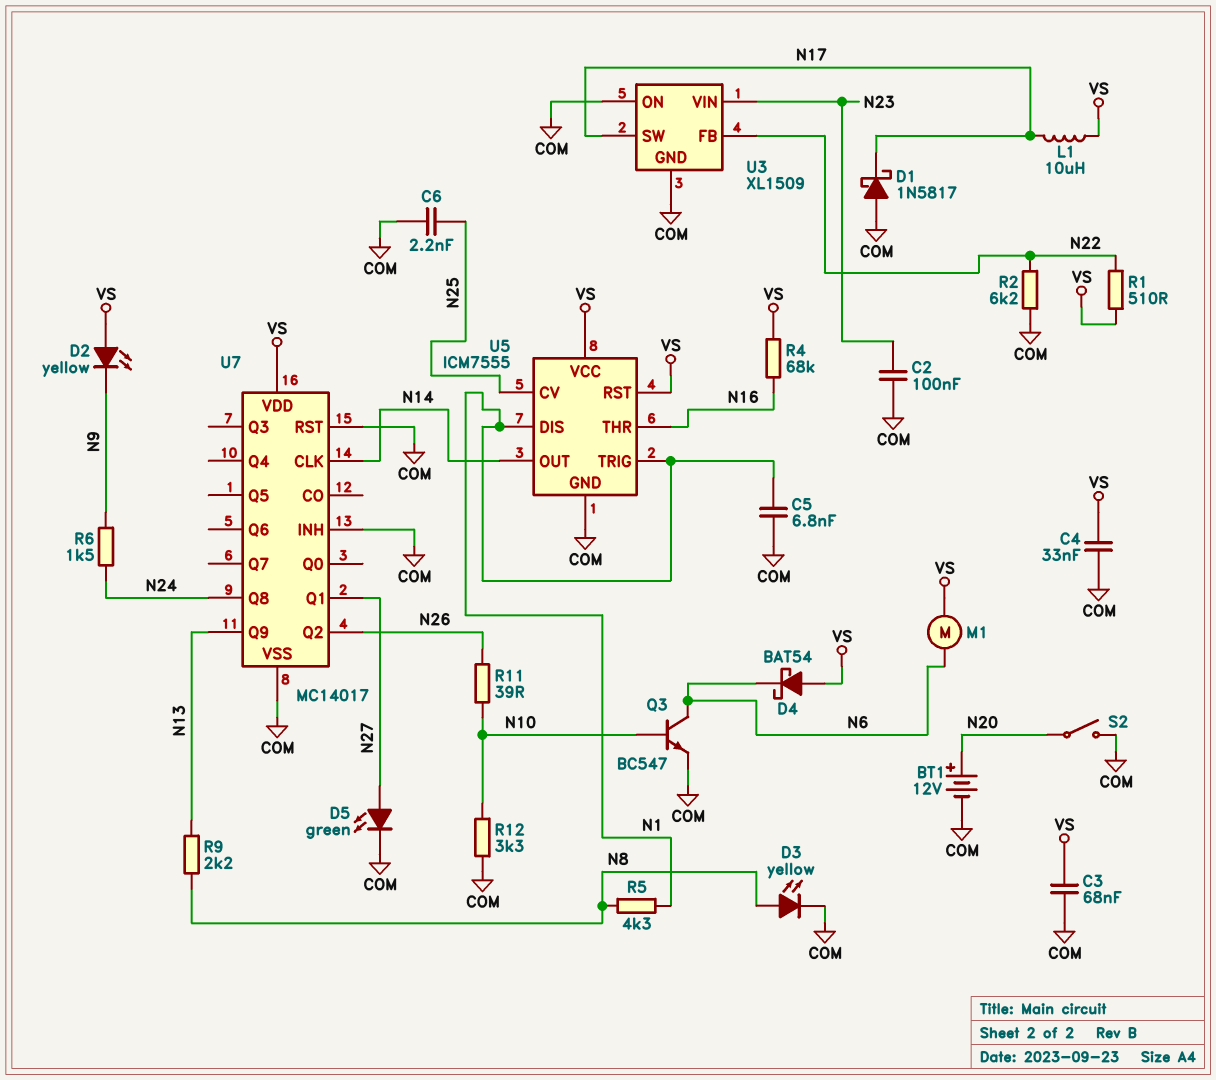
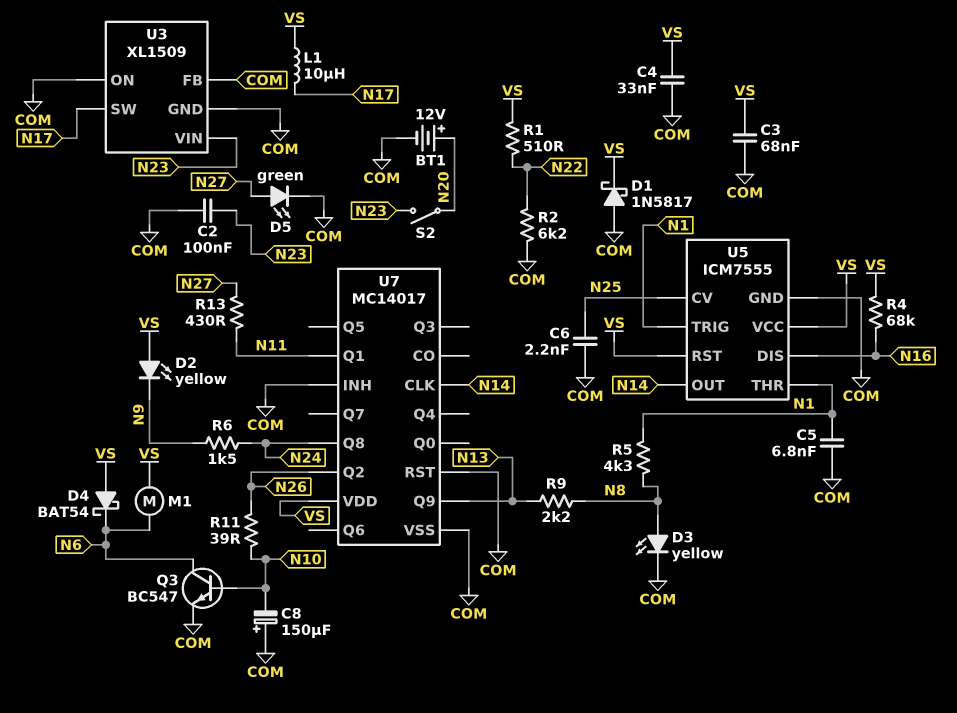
C8: none -> 150uF (plus COM, minus N10)
D1: schottky 1N5817 (A COM, K N17) -> schottky 1N5817 (A COM, K VS)
R12: 3.3k (COM, N10) -> none
R13: none -> 430 (N11, N27)
S2: switch (COM, N20) -> switch (N20, N23)
U3 pin FB: N22 -> COM
U5 pin DIS: N1 -> N16
U5 pin THR: N16 -> N1
U7 pin Q1: N27 -> N11

